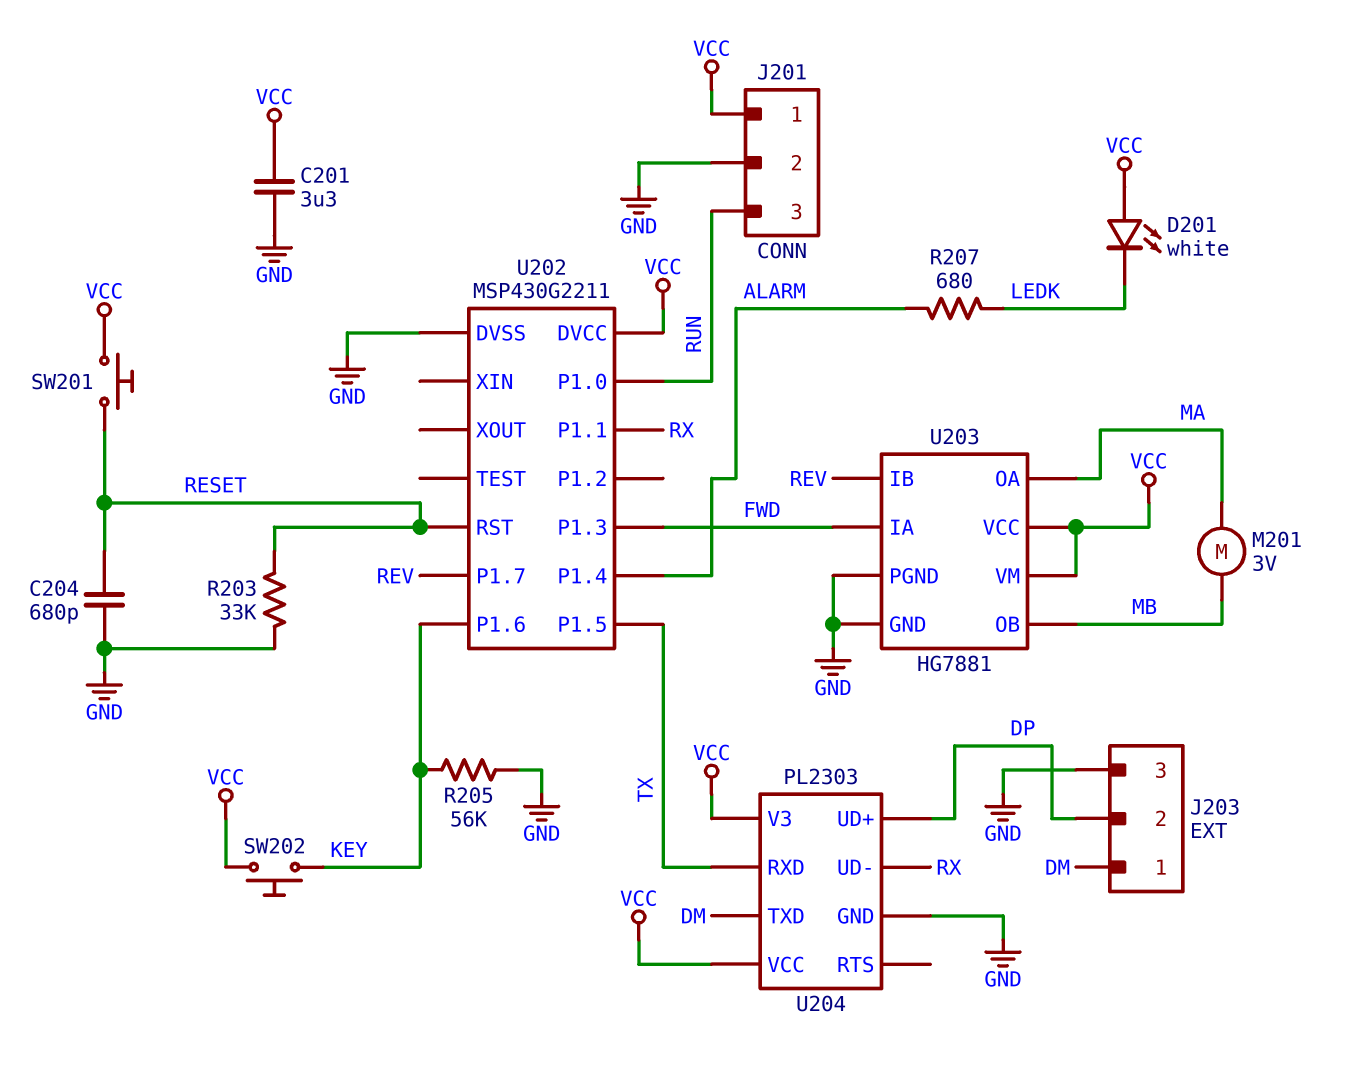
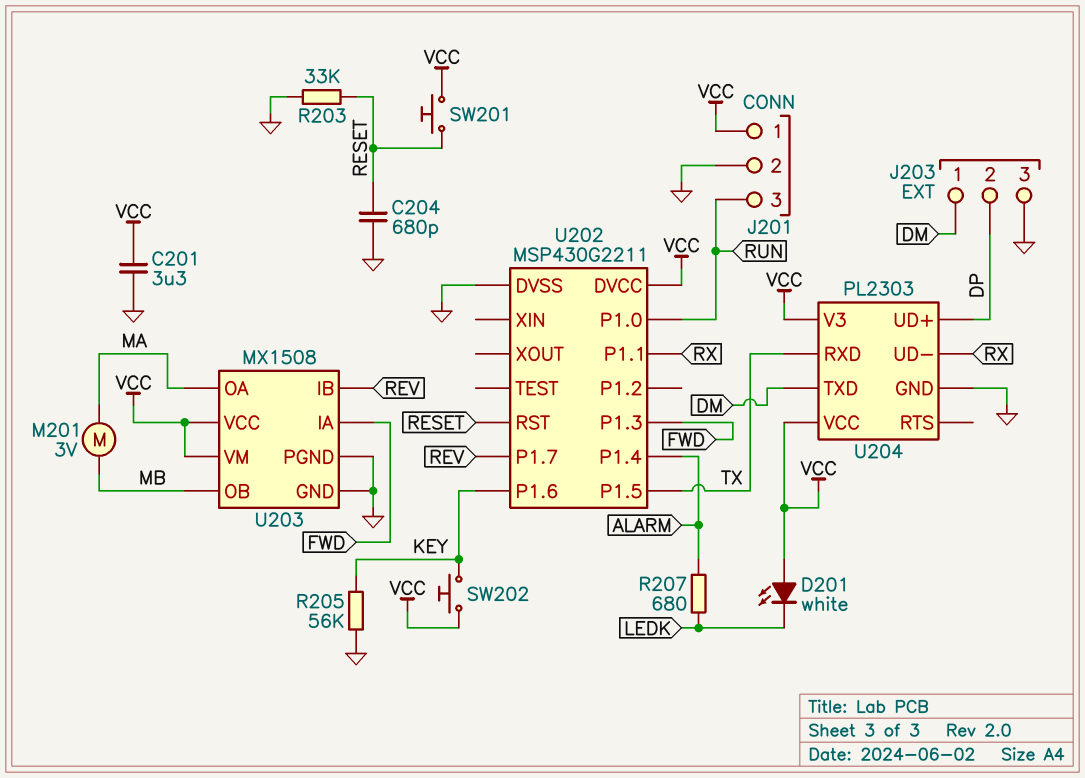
U203: HG7881 -> MX1508

